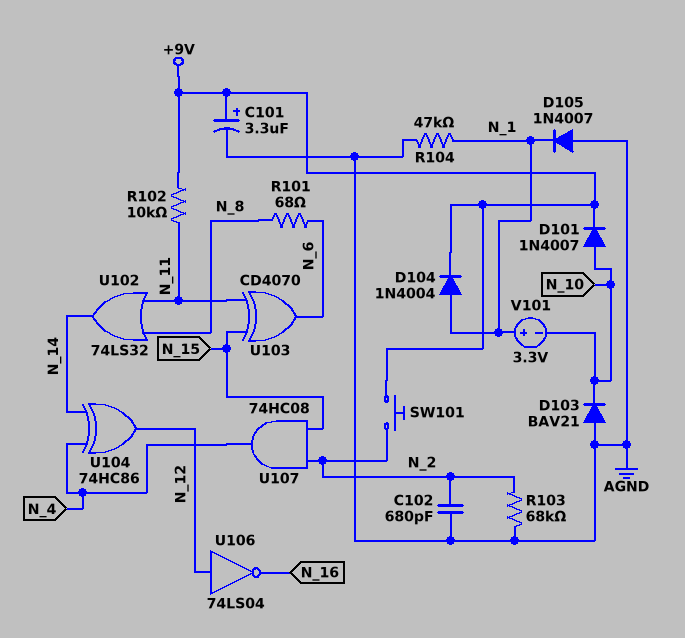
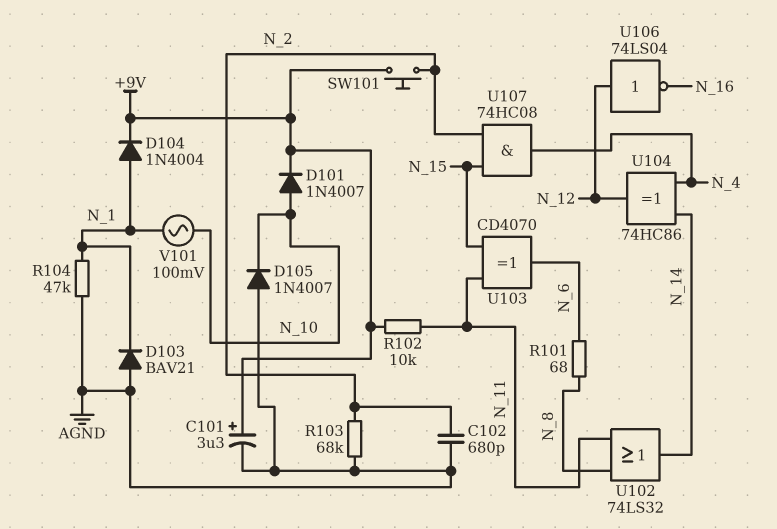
D103: diode BAV21 (A AGND, K N_10) -> diode BAV21 (A AGND, K N_1)
D105: diode 1N4007 (A AGND, K N_1) -> diode 1N4007 (A AGND, K N_10)
V101: 3.3V (plus N_1, minus N_10) -> AC 100mV (N_1, N_10)

